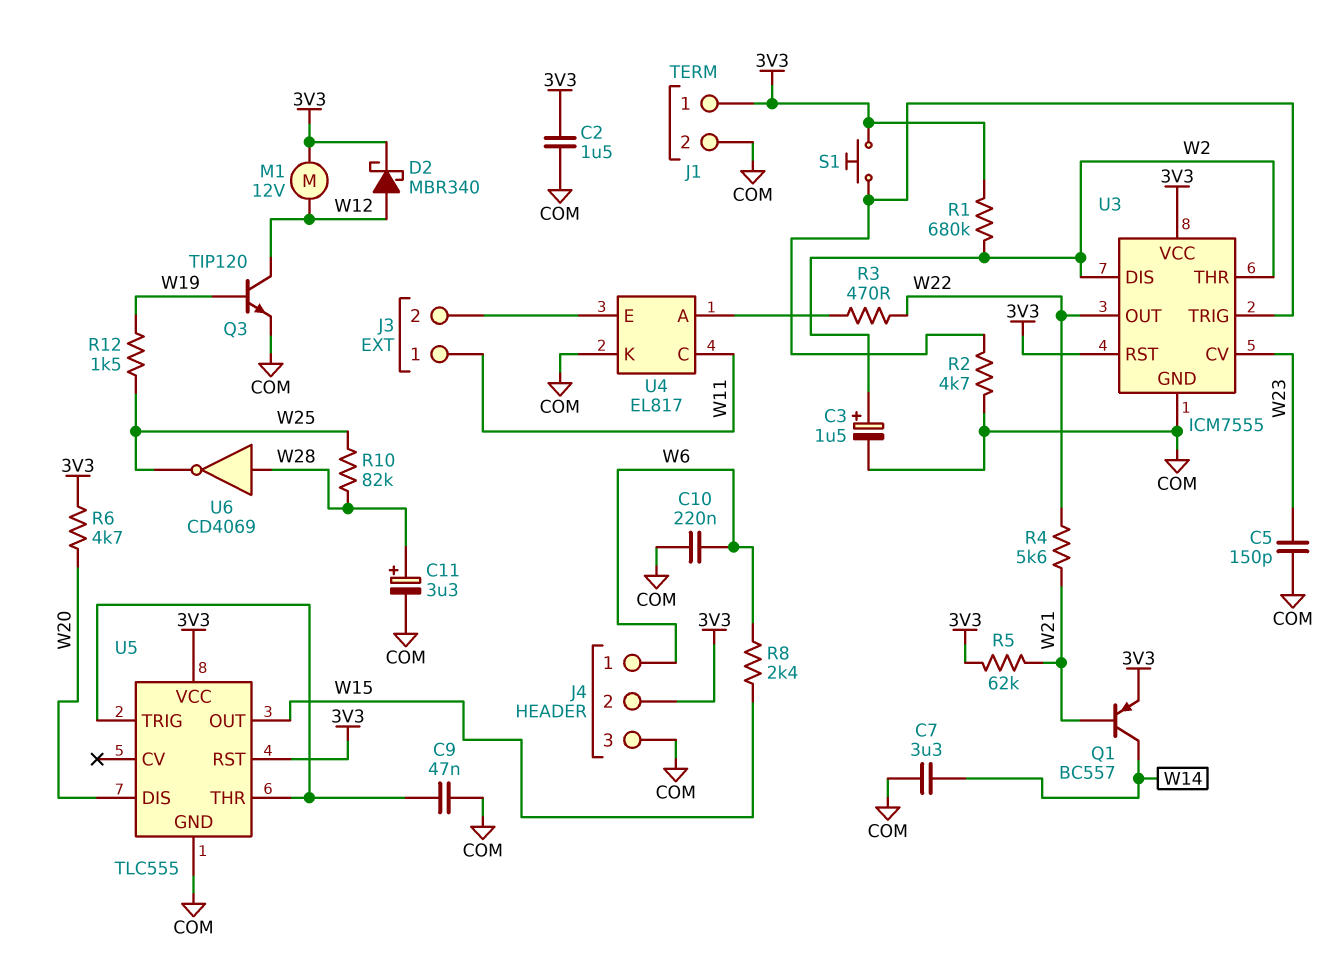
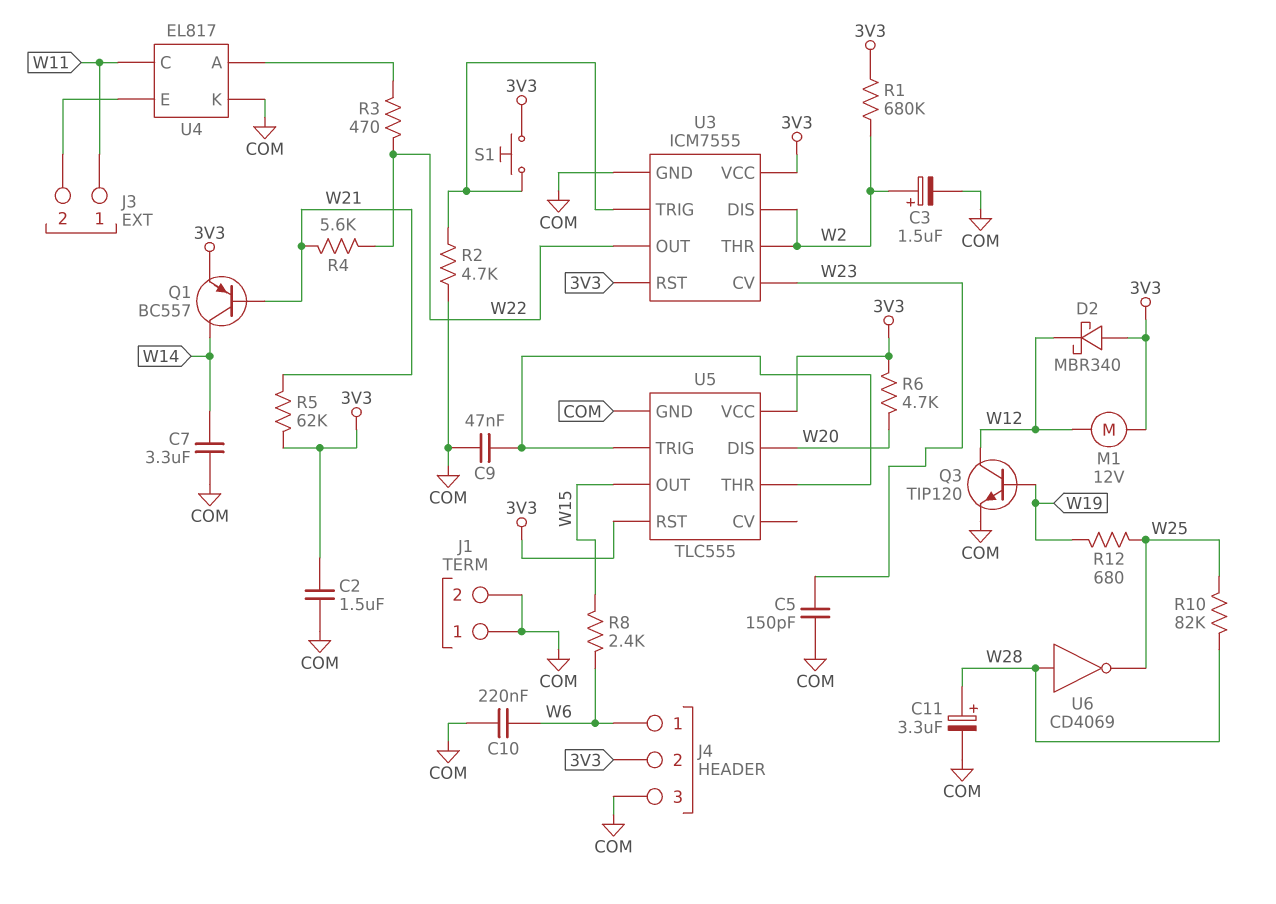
D2: schottky MBR340 (A W12, K 3V3) -> schottky MBR340 (A 3V3, K W12)
J1 pin 1: 3V3 -> COM
R12: 1.5k (W19, W25) -> 680 (W19, W25)

